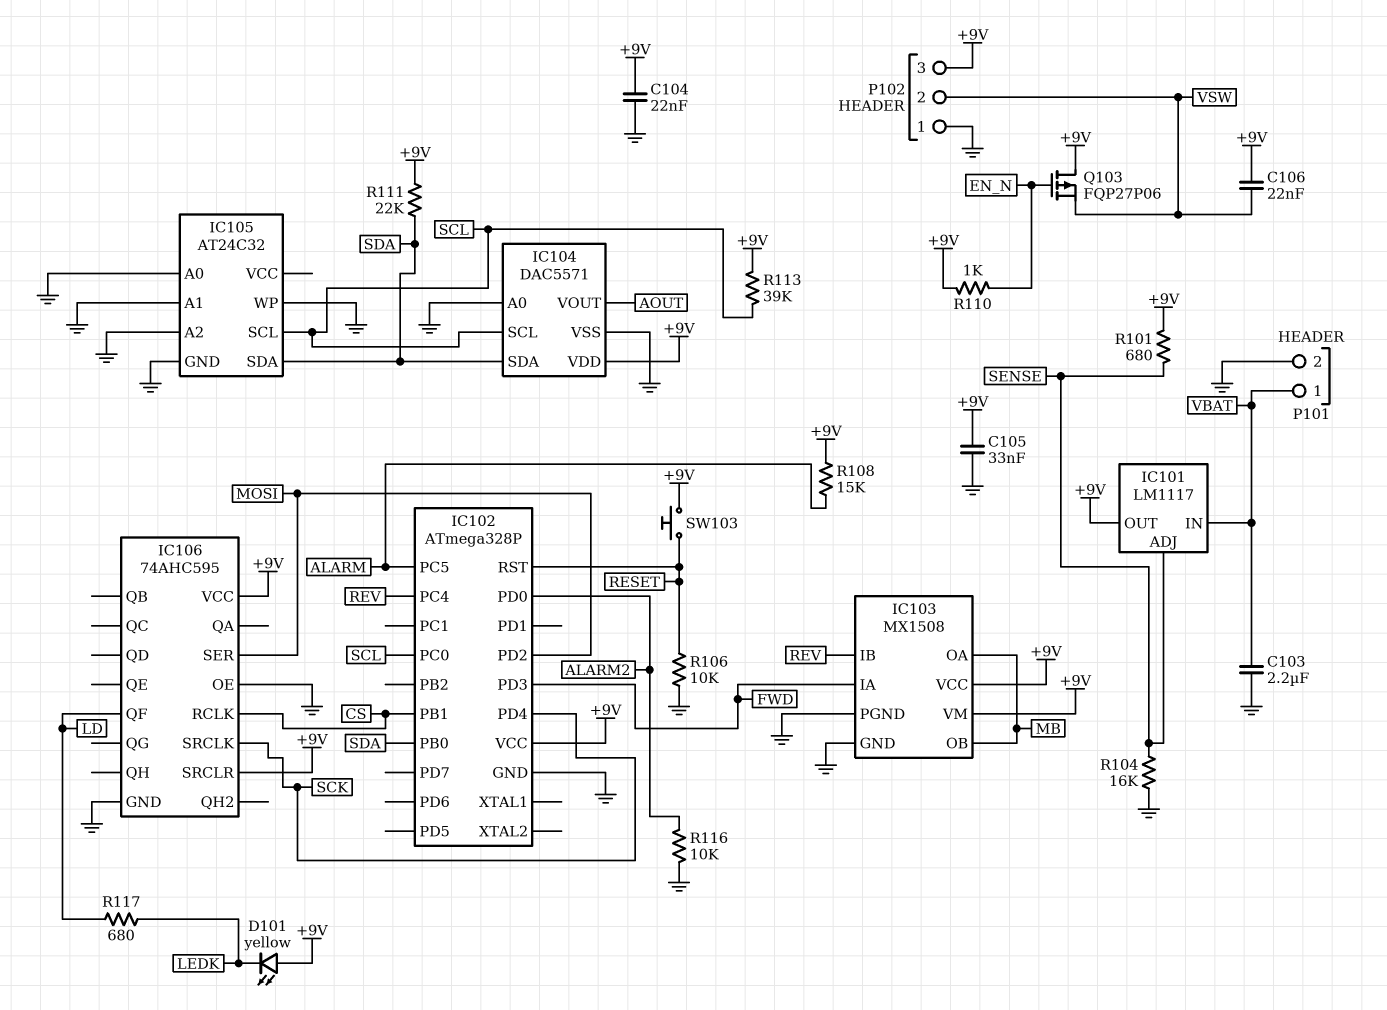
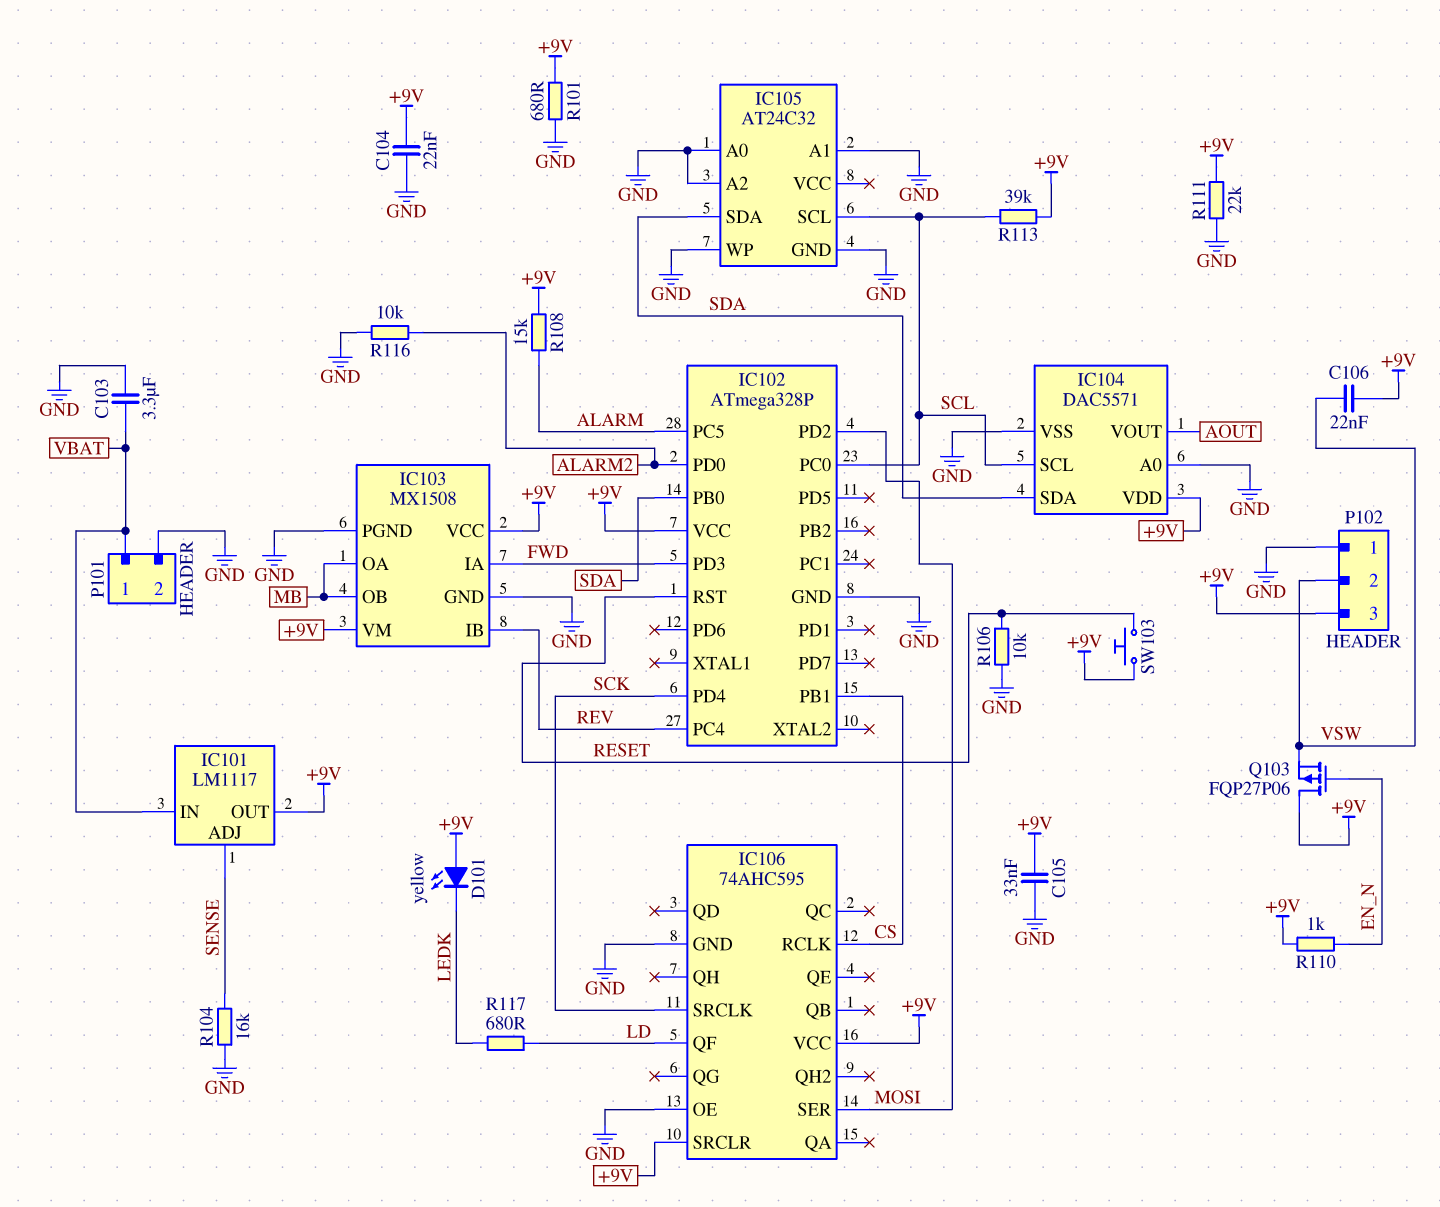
C103: 2.2uF (GND, VBAT) -> 3.3uF (GND, VBAT)
R101: 680 (+9V, SENSE) -> 680 (+9V, GND)
R111: 22k (+9V, SDA) -> 22k (+9V, GND)

